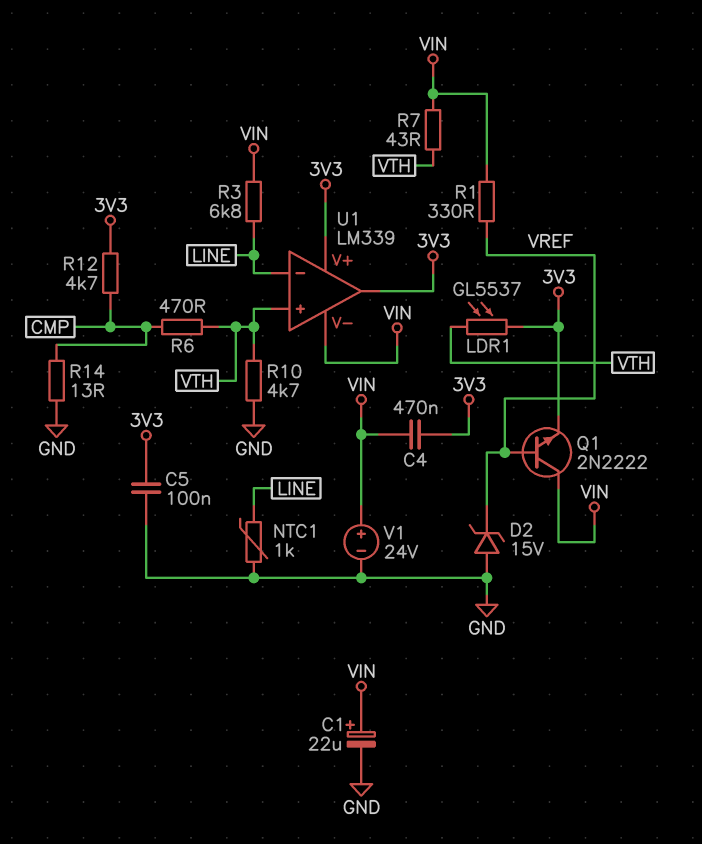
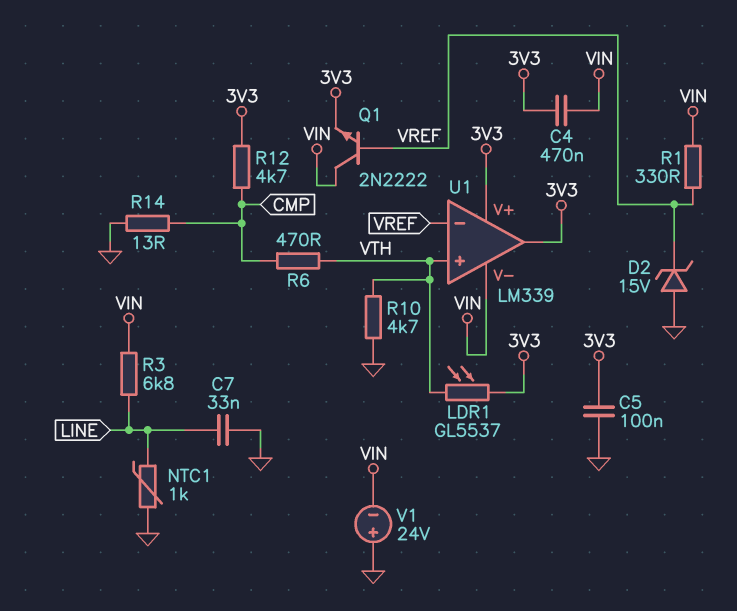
C1: 22uF (plus VIN, minus GND) -> none
C7: none -> 33nF (GND, LINE)
R7: 43 (VIN, VTH) -> none
U1 pin in-: LINE -> VREF
V1: 24V (plus VIN, minus GND) -> 24V (plus GND, minus VIN)

